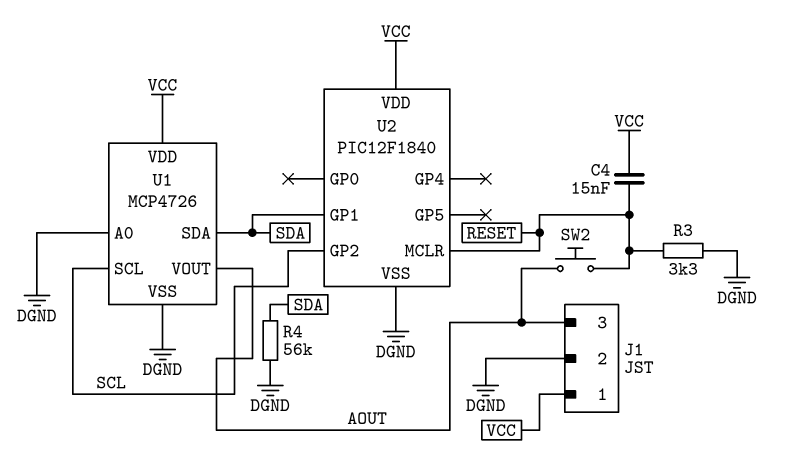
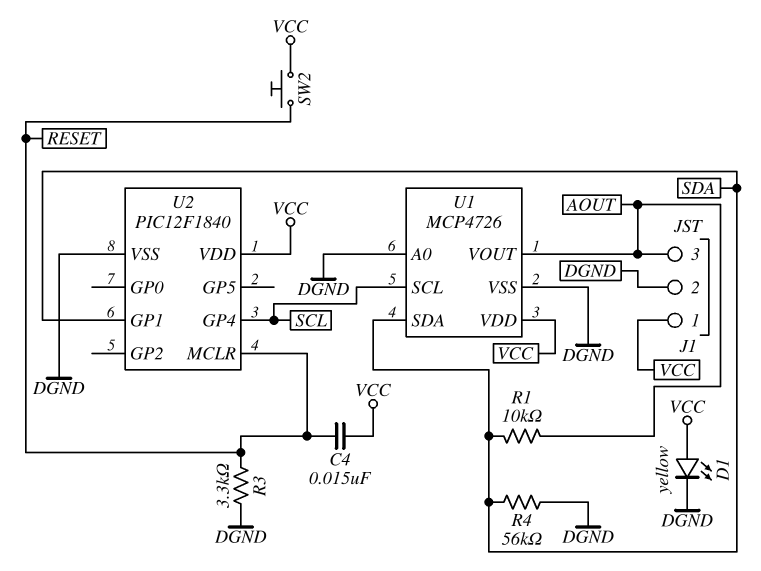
D1: none -> LED yellow (A VCC, K DGND)
R1: none -> 10k (AOUT, SDA)
SW2: button (AOUT, RESET) -> button (RESET, VCC)
U2 pin GP2: SCL -> none
U2 pin GP4: none -> SCL

